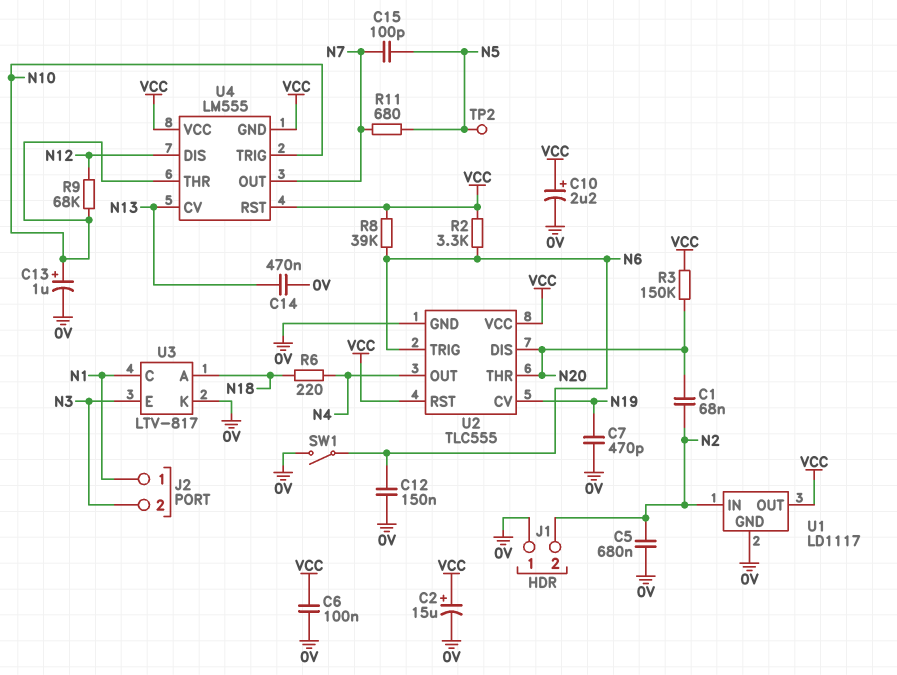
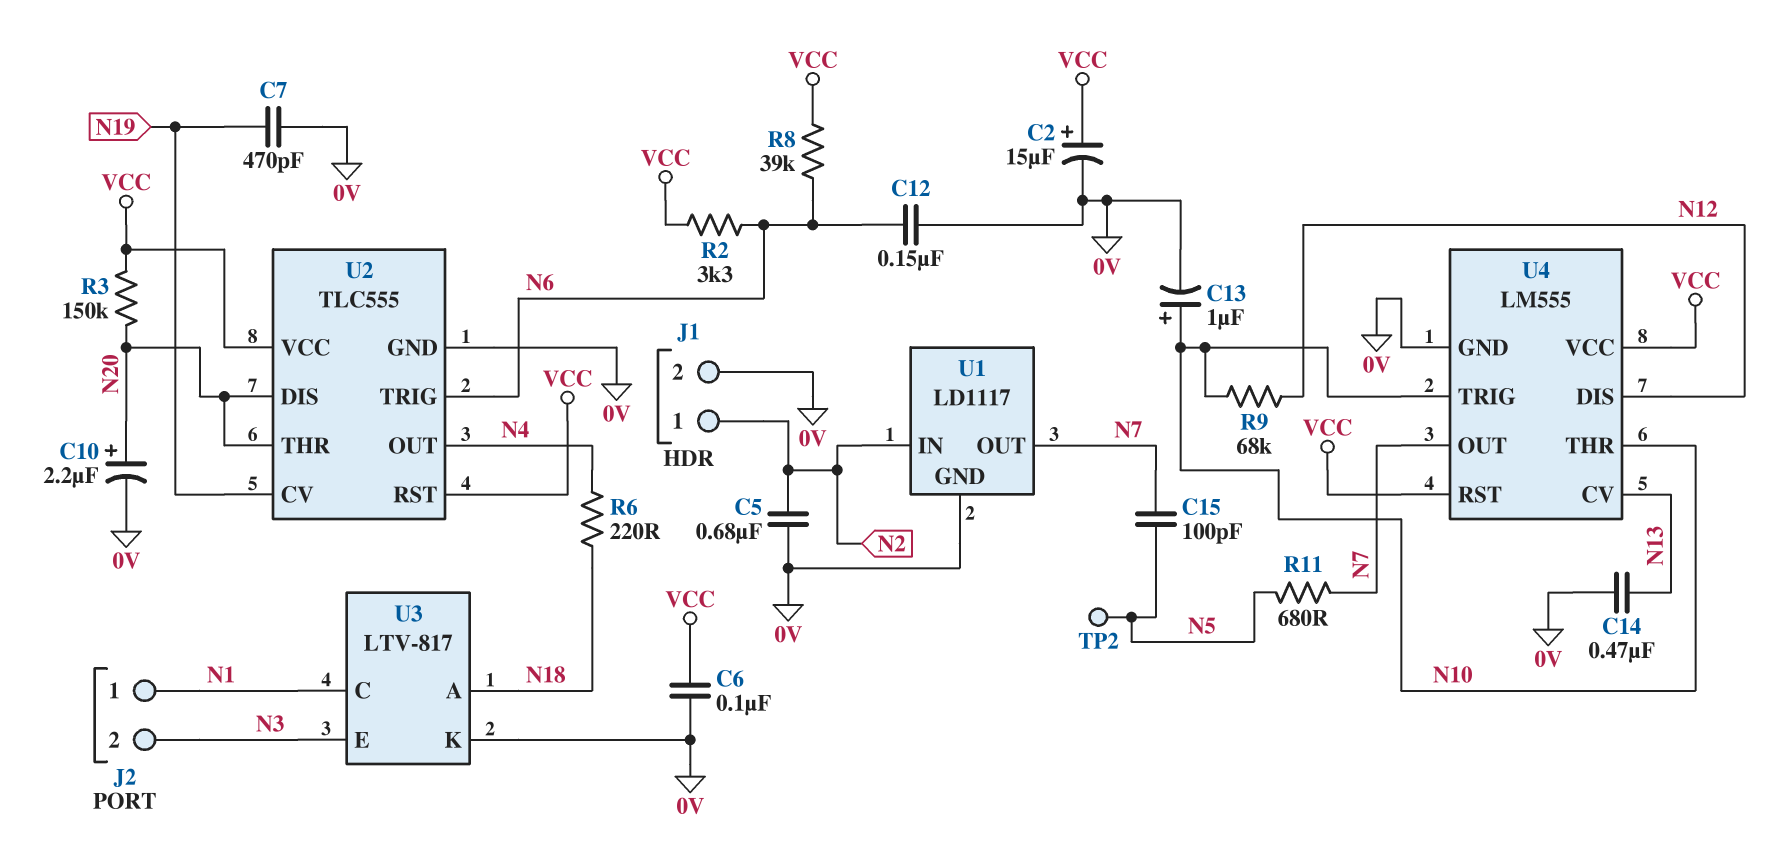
C1: 68nF (N2, N20) -> none
C10: 2.2uF (plus VCC, minus 0V) -> 2.2uF (plus N20, minus 0V)
J1 pin 1: 0V -> N2
J1 pin 2: N2 -> 0V
SW1: switch (0V, N6) -> none
U1 pin OUT: VCC -> N7
U4 pin GND: VCC -> 0V

